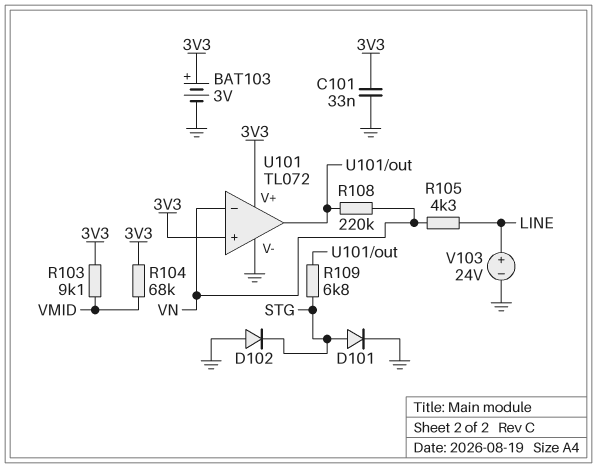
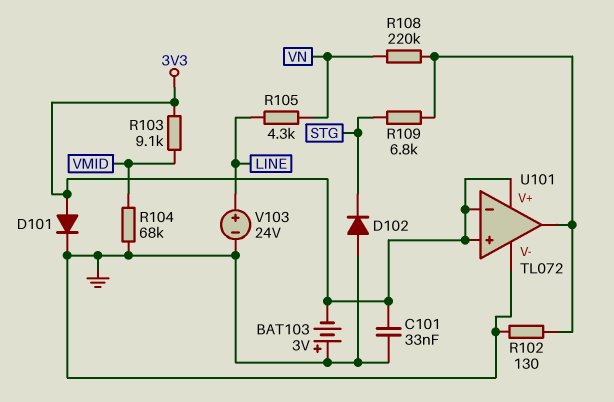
BAT103: 3V (plus 3V3, minus GND) -> 3V (plus GND, minus 3V3)
D101: diode (A STG, K GND) -> diode (A 3V3, K GND)
R102: none -> 130 (GND, U101/out)
R104: 68k (3V3, VMID) -> 68k (GND, VMID)
U101 pin in-: VN -> 3V3

